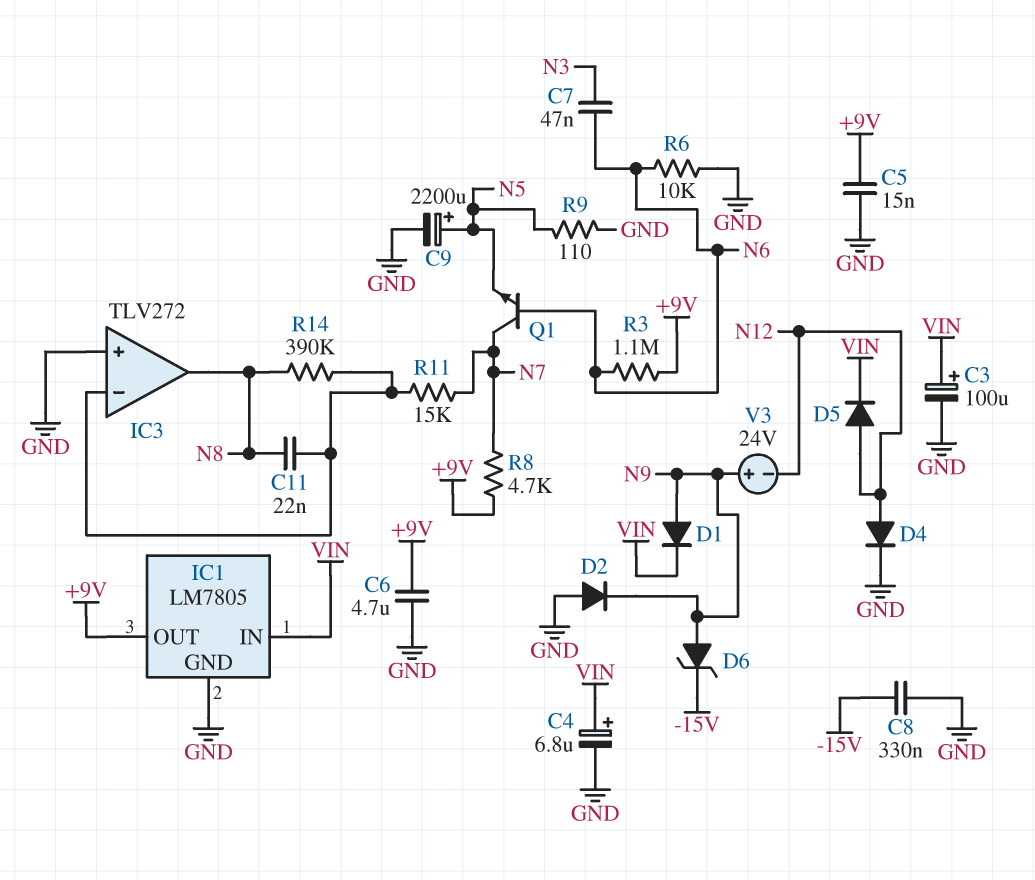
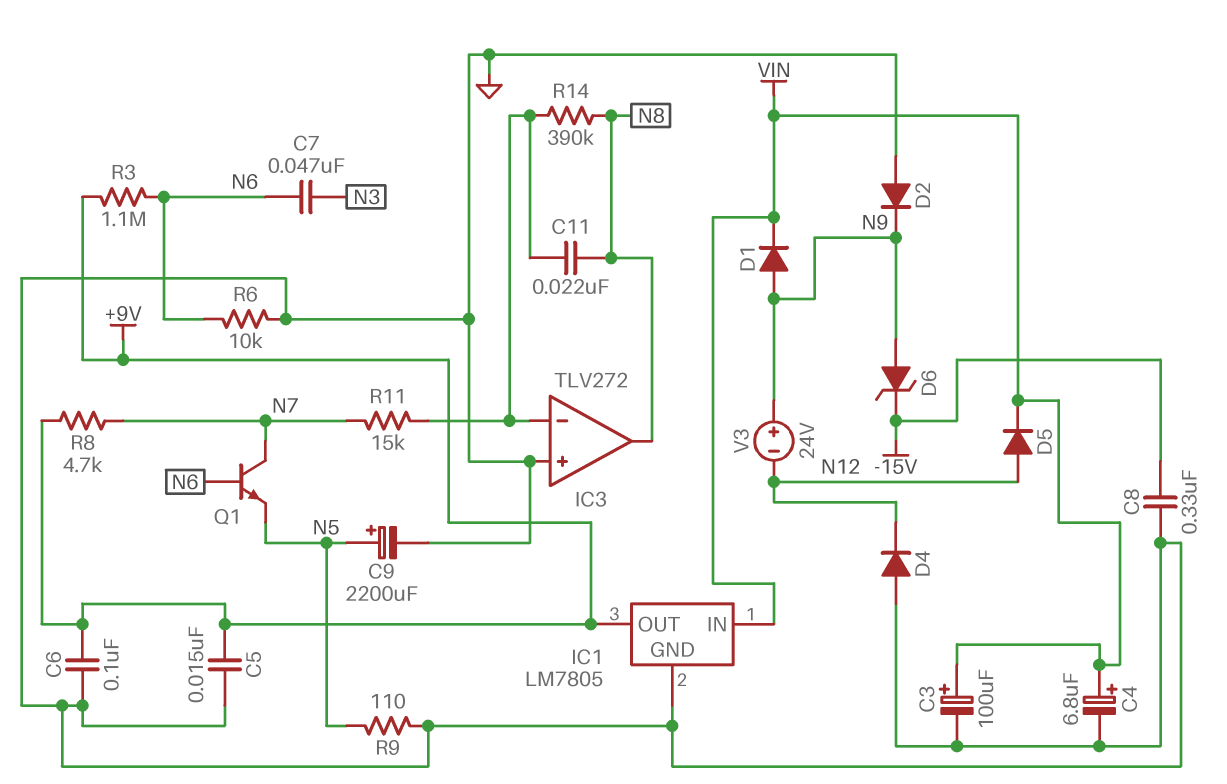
C6: 4.7uF (+9V, GND) -> 100nF (+9V, GND)
D4: diode (A N12, K GND) -> diode (A GND, K N12)

